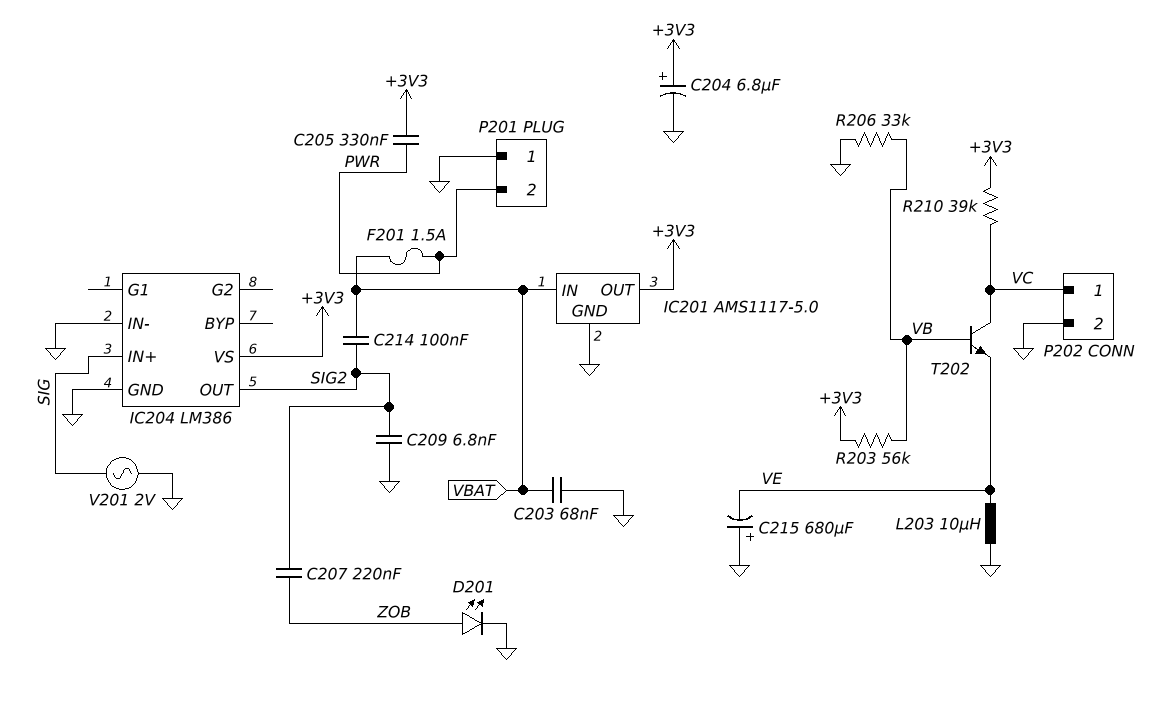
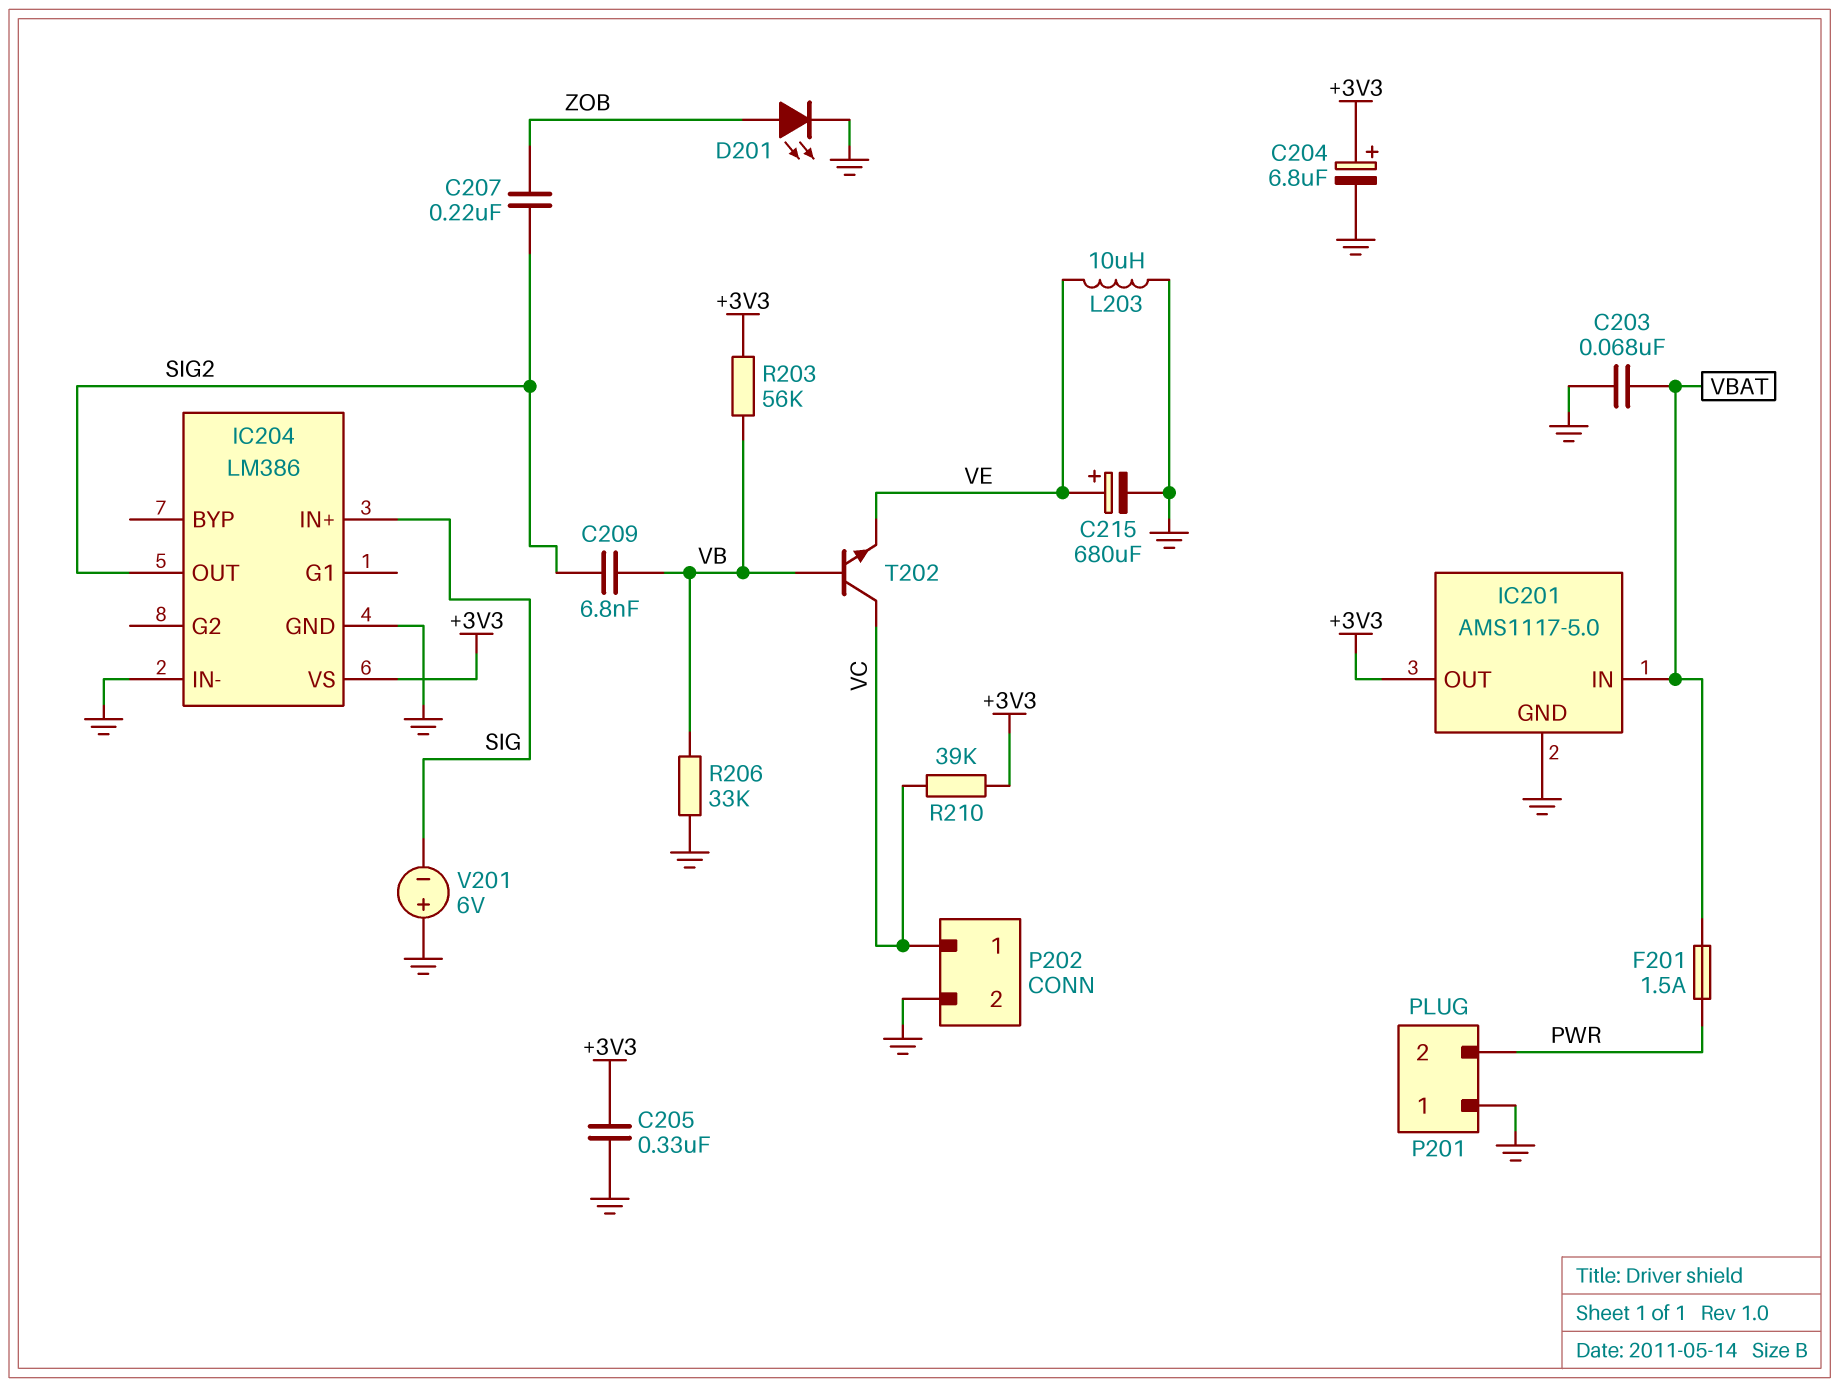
C205: 330nF (+3V3, PWR) -> 330nF (+3V3, GND)
C209: 6.8nF (GND, SIG2) -> 6.8nF (SIG2, VB)
C214: 100nF (SIG2, VBAT) -> none
C215: 680uF (plus GND, minus VE) -> 680uF (plus VE, minus GND)
V201: AC 2V (GND, SIG) -> 6V (plus GND, minus SIG)

